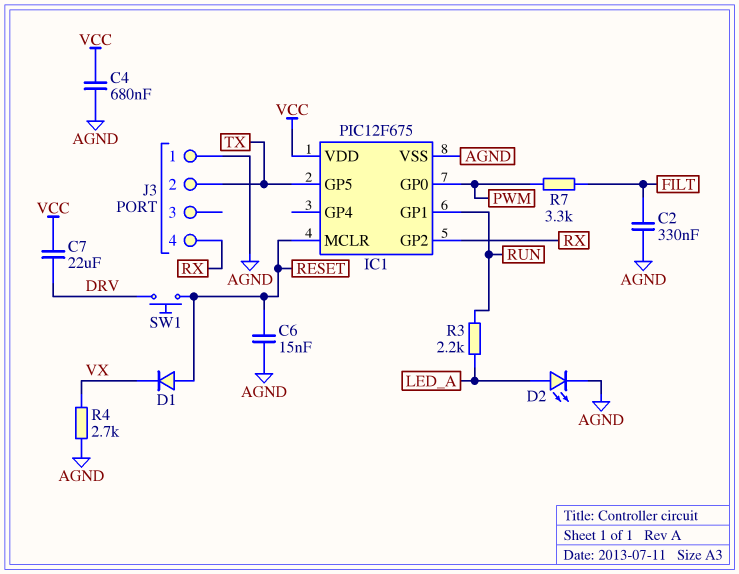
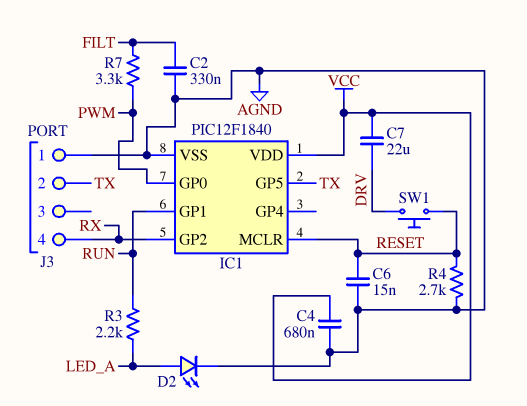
D1: diode (A RESET, K VX) -> none
IC1: PIC12F675 -> PIC12F1840
R4: 2.7k (AGND, VX) -> 2.7k (AGND, RESET)

